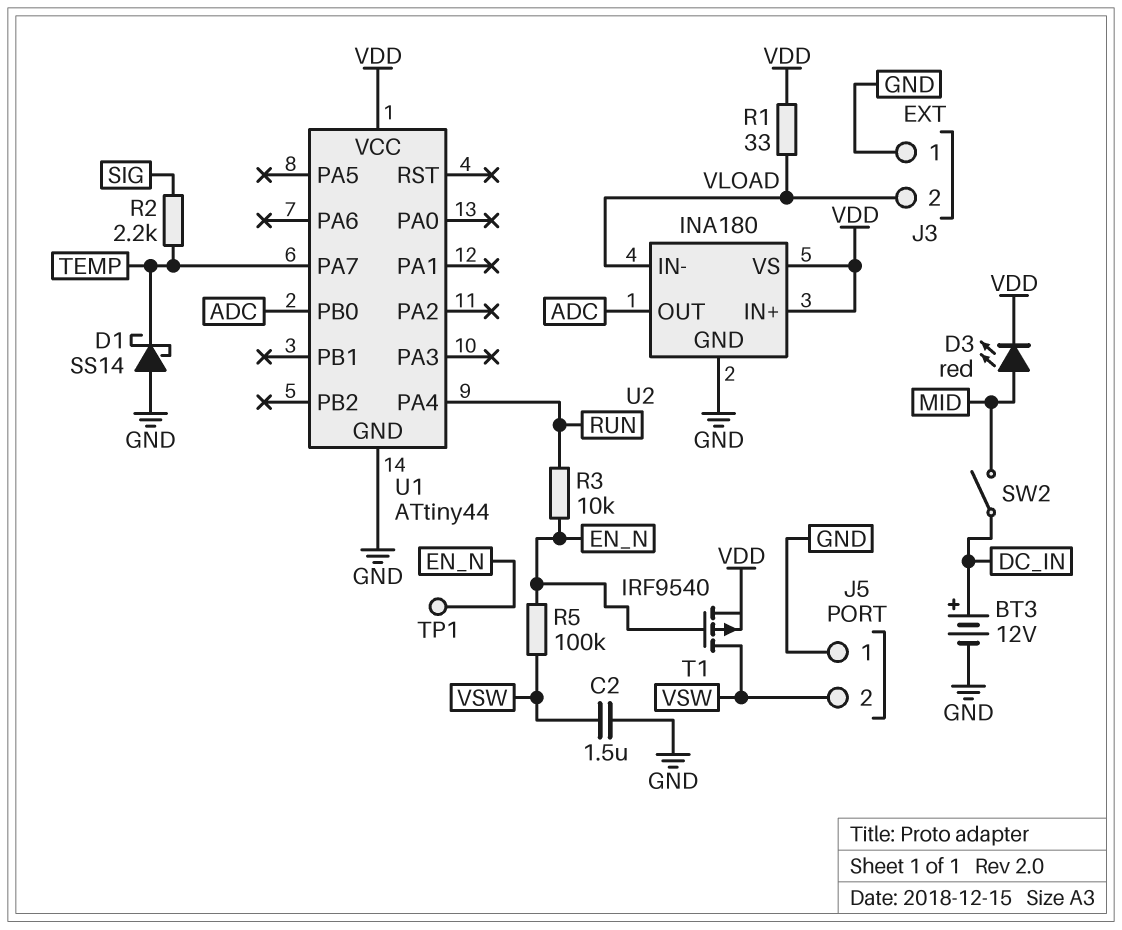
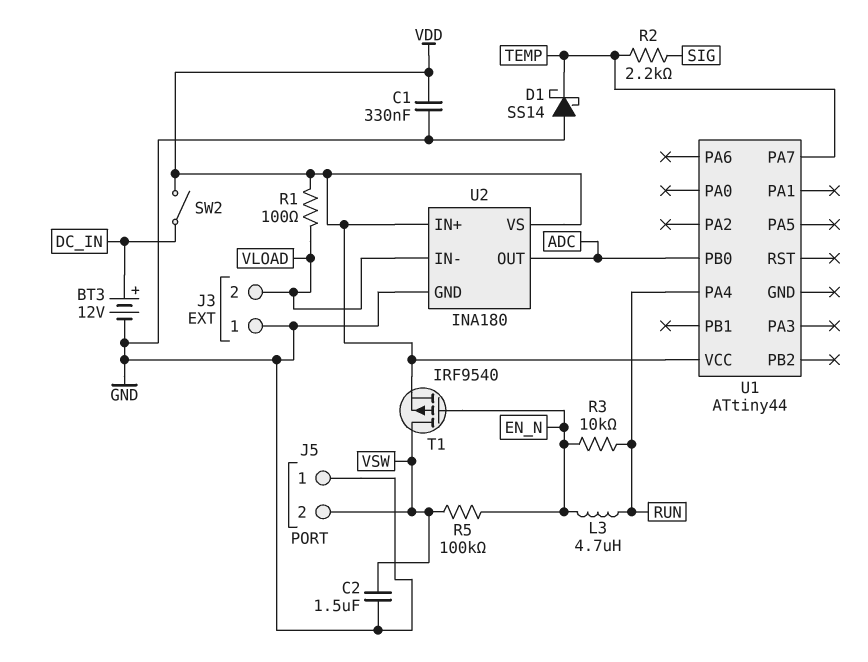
C1: none -> 330nF (GND, VDD)
D3: LED red (A MID, K VDD) -> none
L3: none -> 4.7uH (EN_N, RUN)
R1: 33 (VDD, VLOAD) -> 100 (VDD, VLOAD)
SW2: switch (DC_IN, MID) -> switch (DC_IN, VDD)
TP1: test point (EN_N) -> none
U1 pin GND: GND -> none

